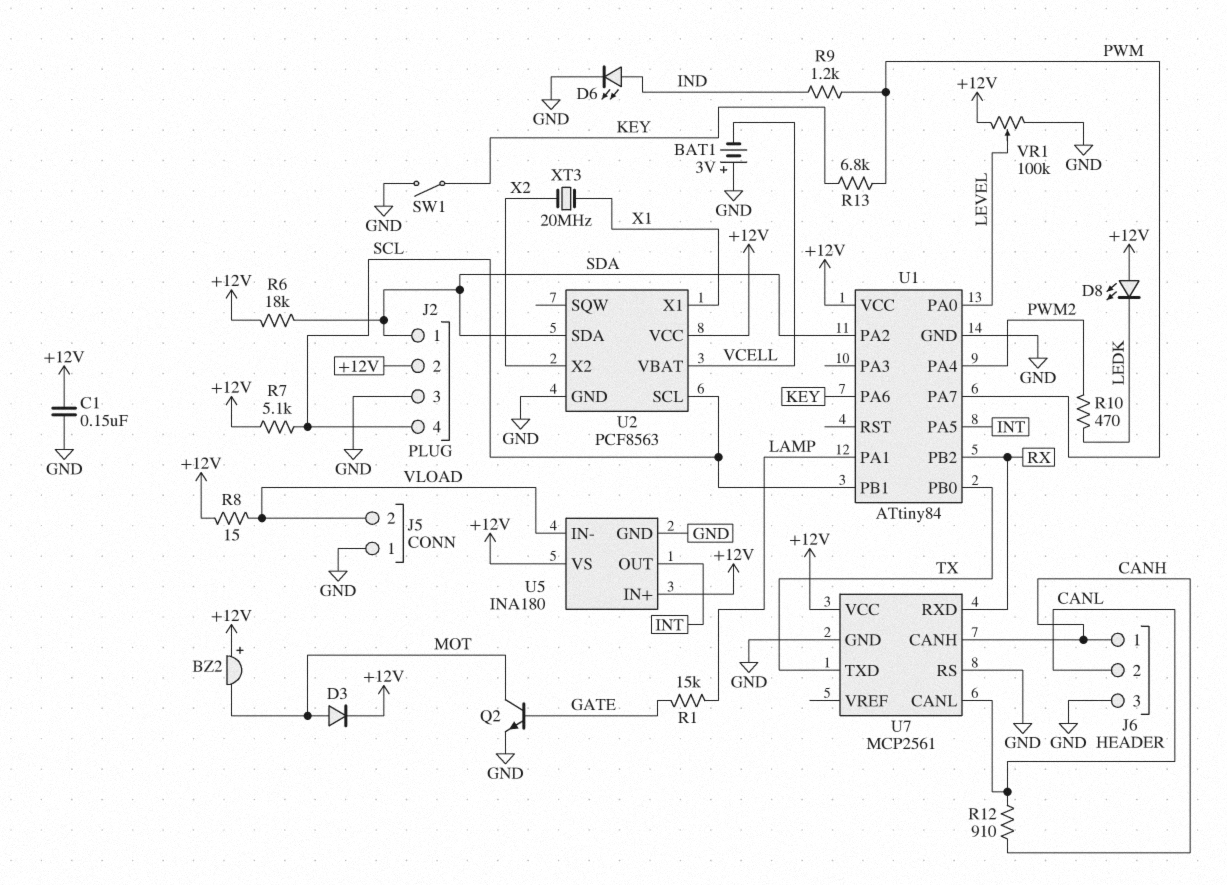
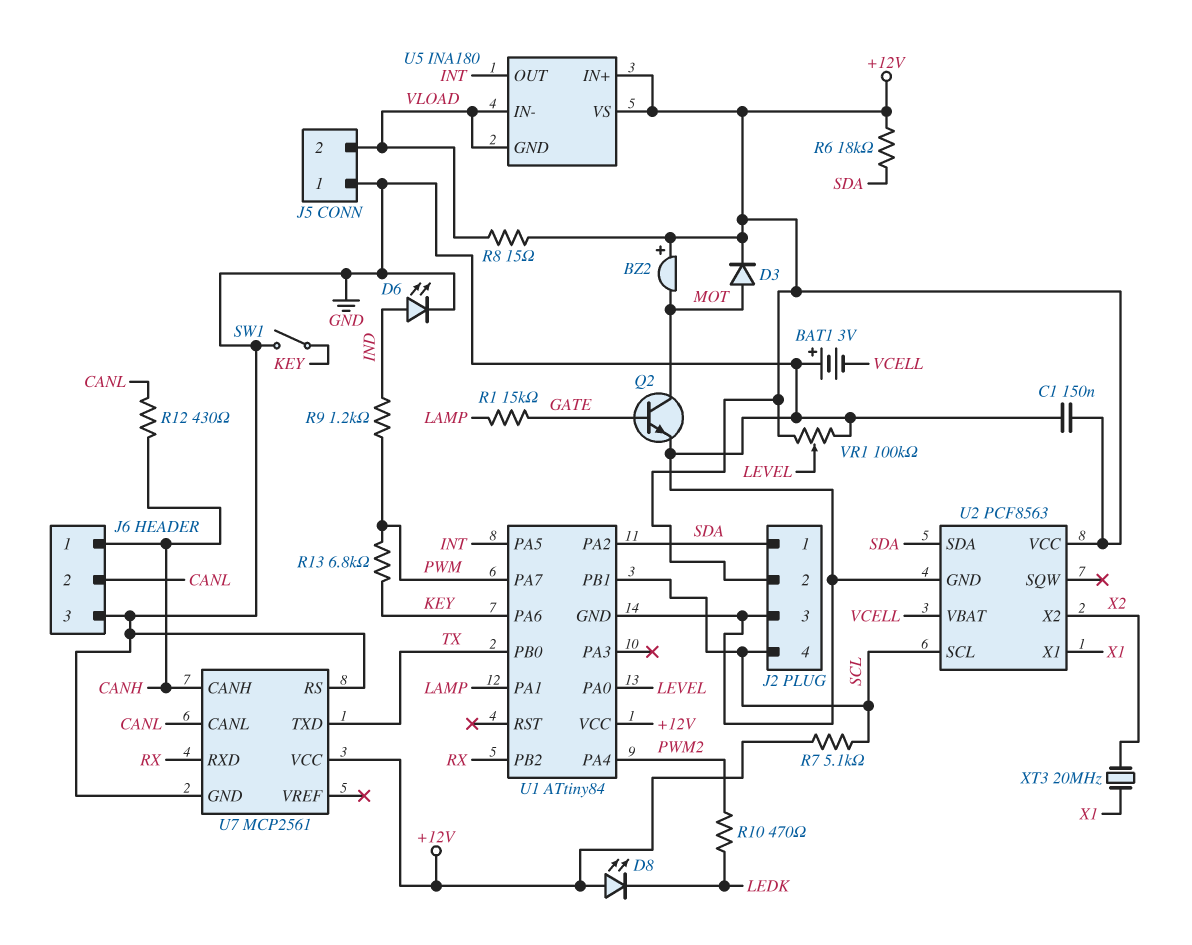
R12: 910 (CANH, CANL) -> 430 (CANH, CANL)
U5 pin GND: GND -> VLOAD

